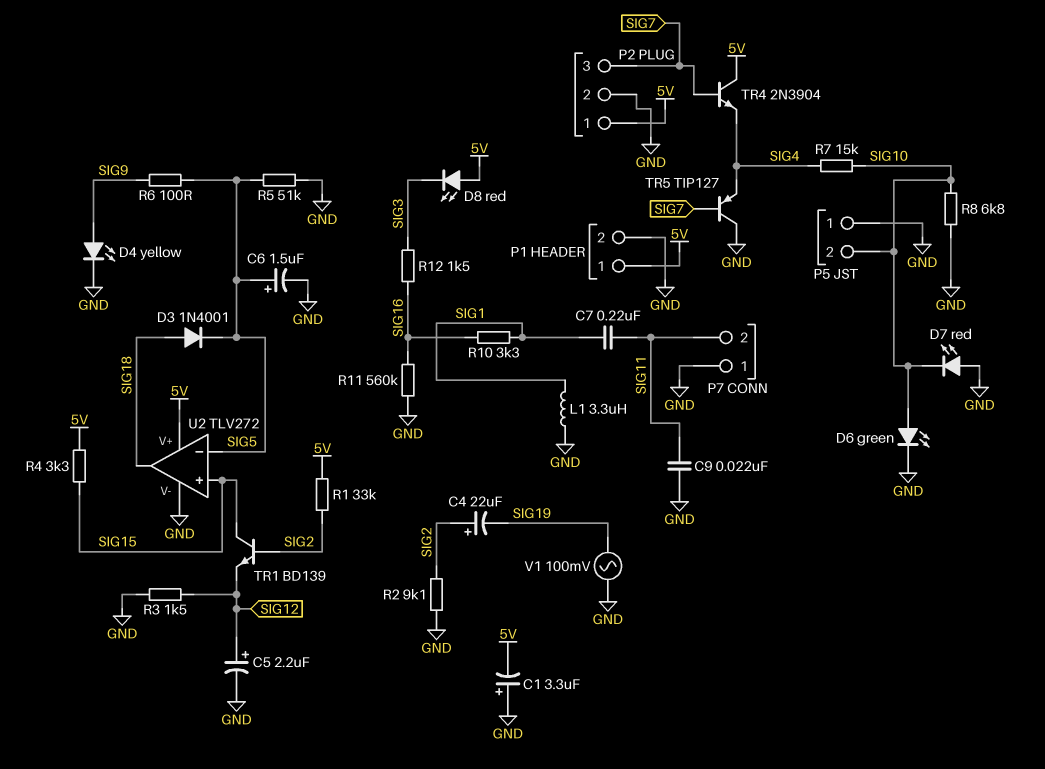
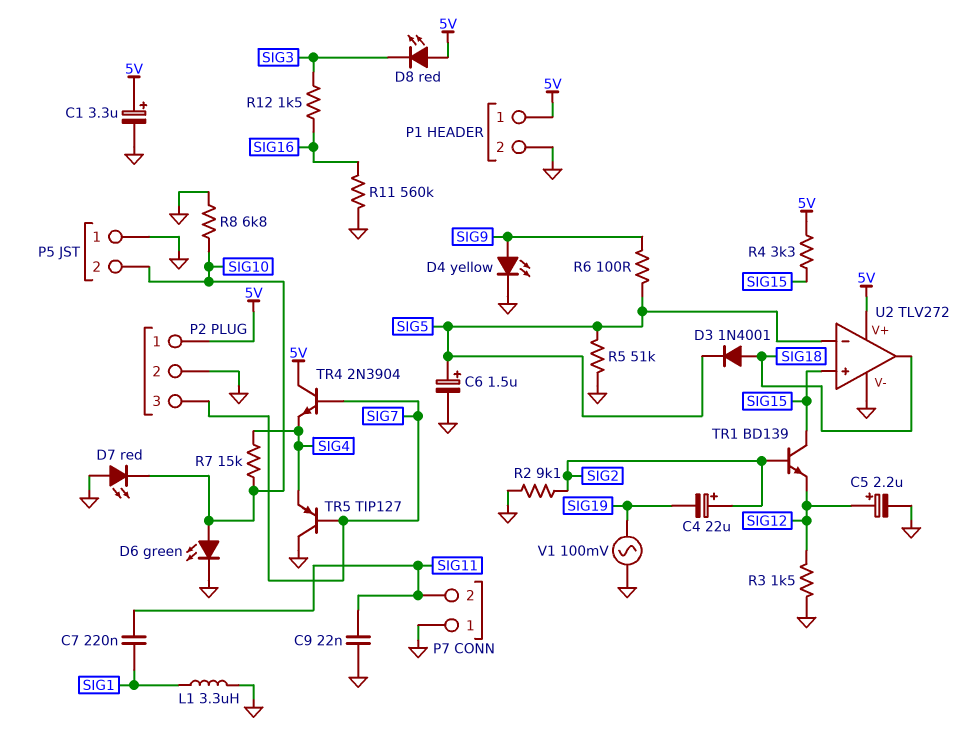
C1: 3.3uF (plus GND, minus 5V) -> 3.3uF (plus 5V, minus GND)
R1: 33k (5V, SIG2) -> none
R10: 3.3k (SIG1, SIG16) -> none

